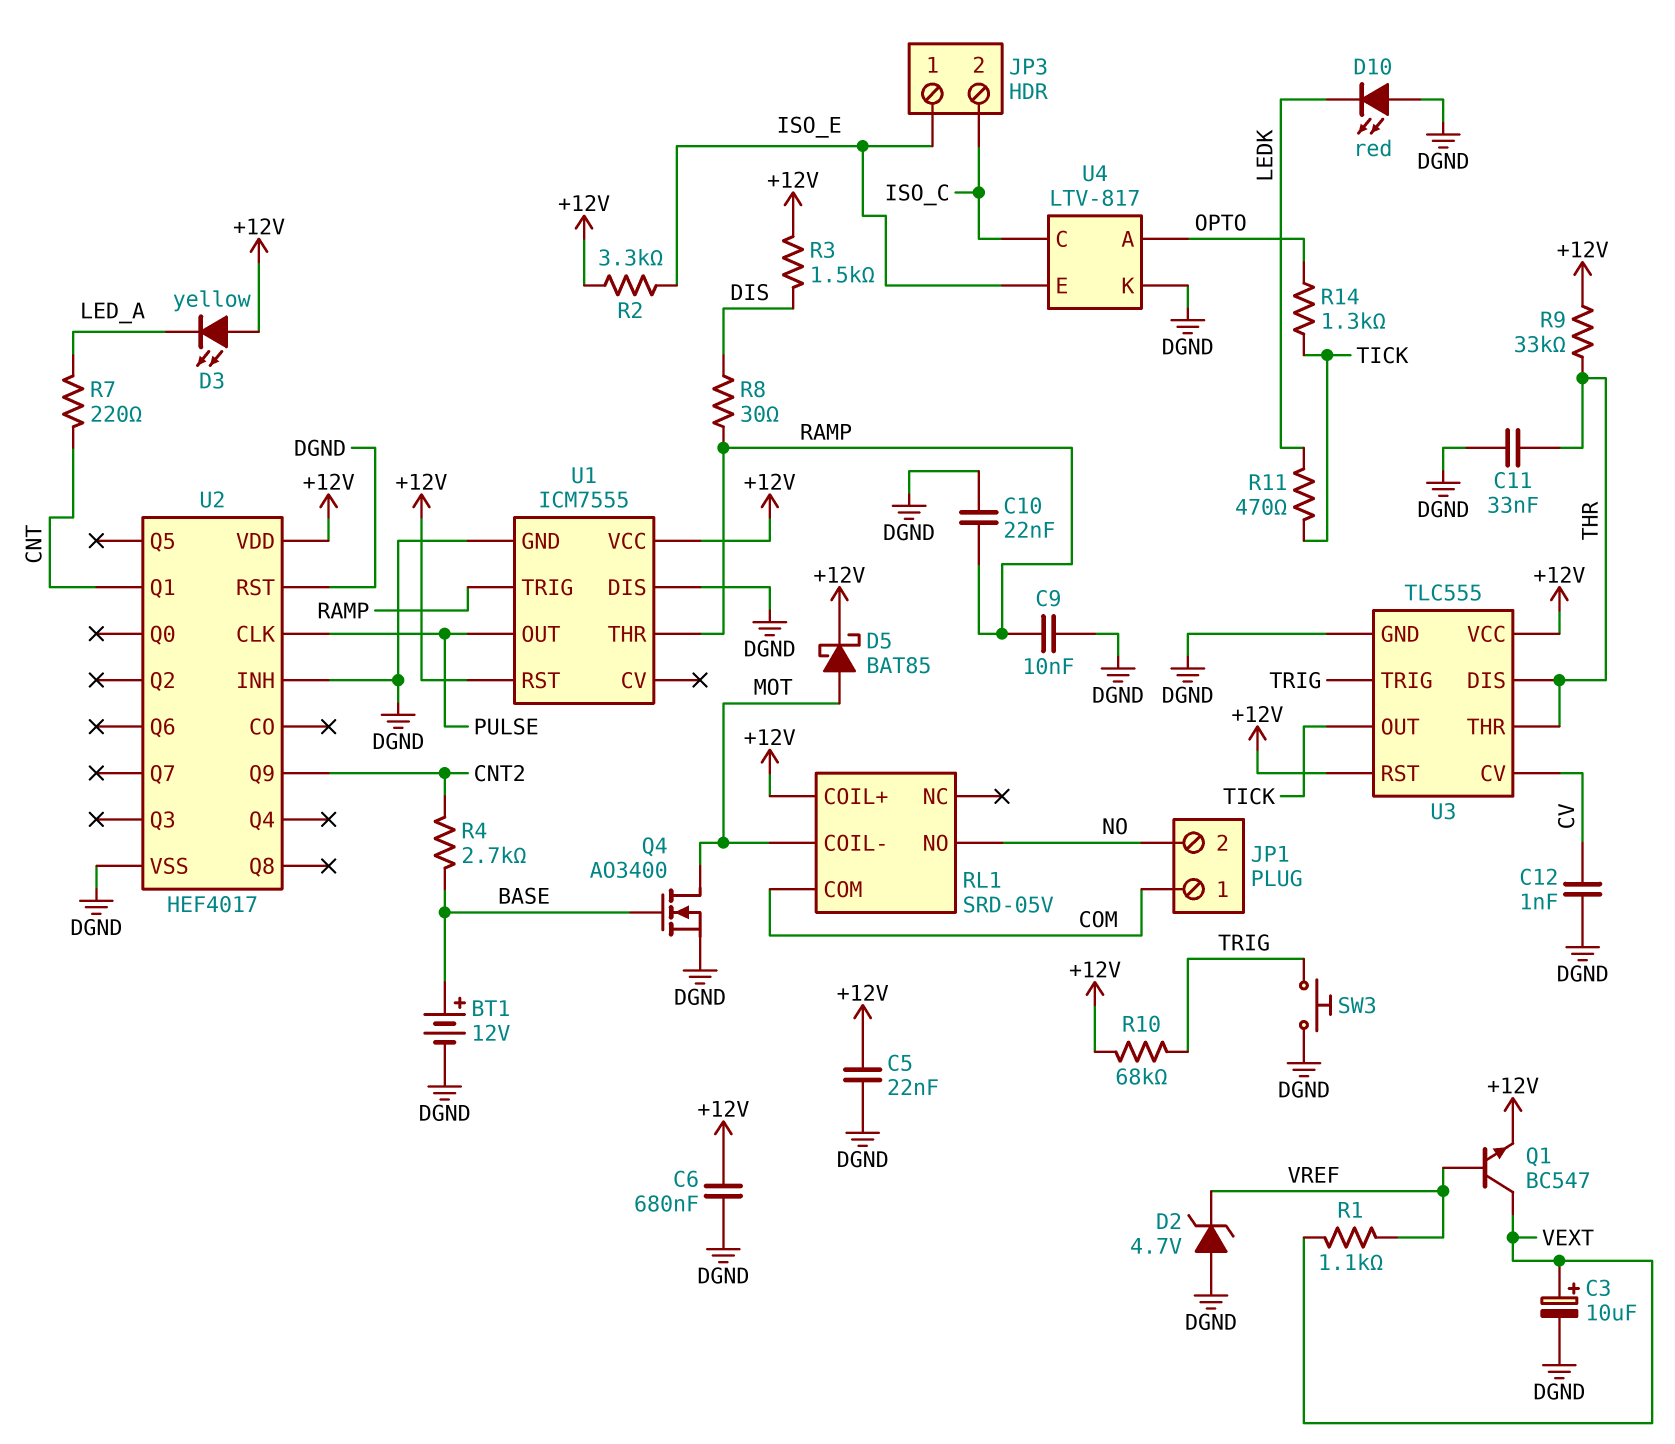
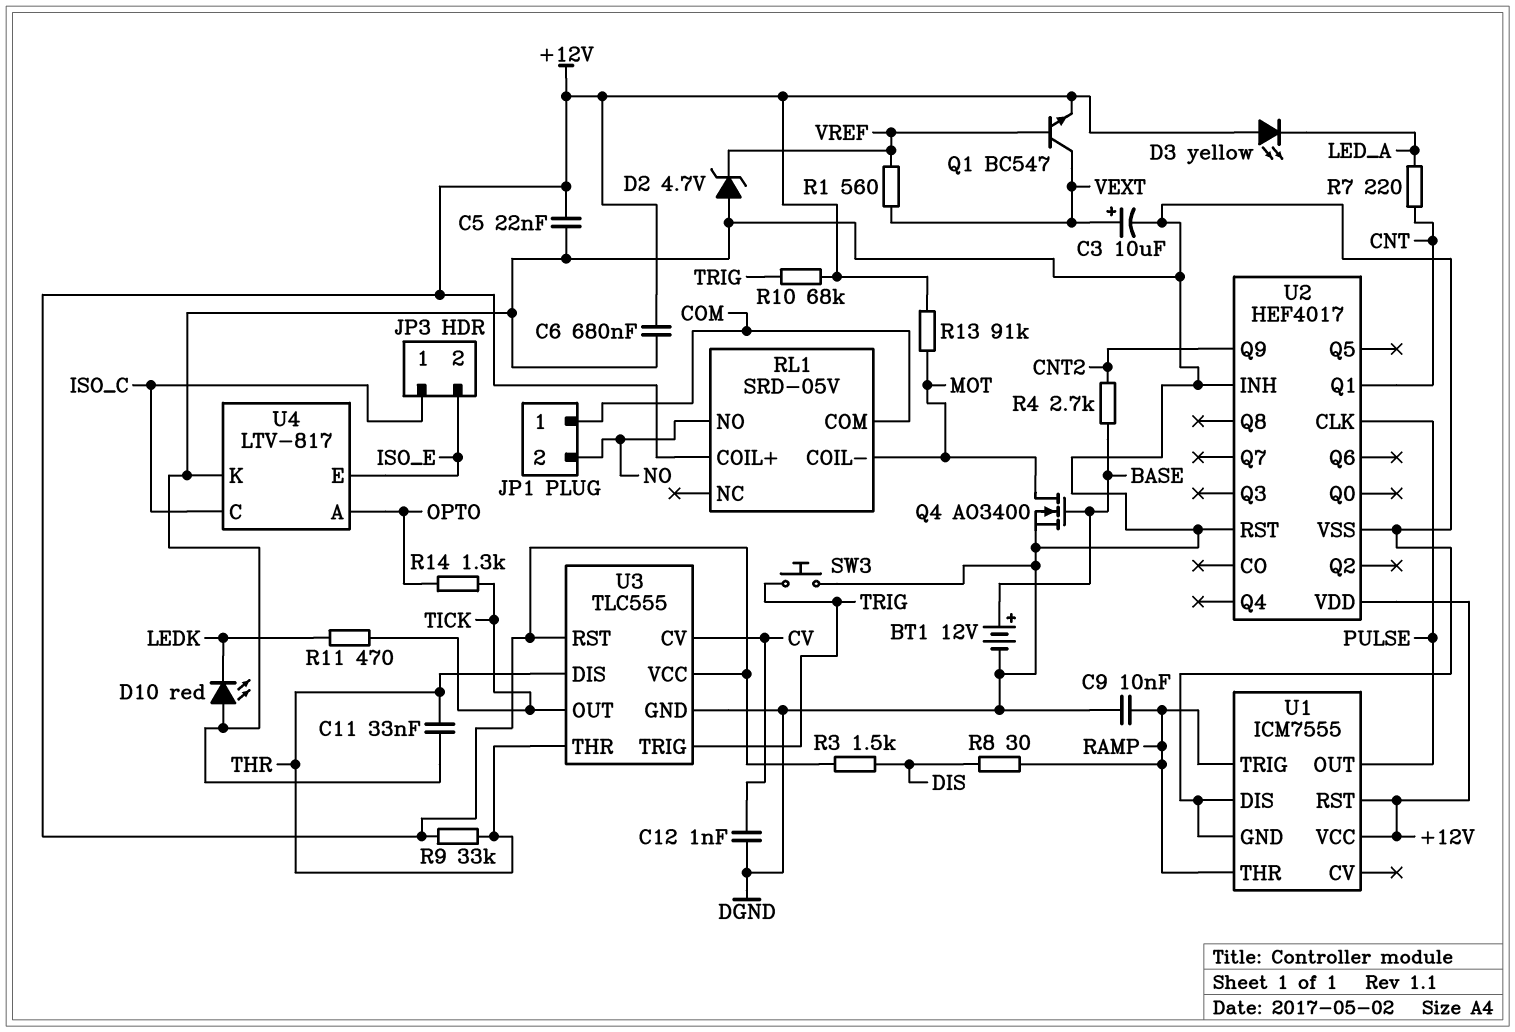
C10: 22nF (DGND, RAMP) -> none
D5: schottky BAT85 (A MOT, K +12V) -> none
JP3 pin 1: ISO_E -> ISO_C
JP3 pin 2: ISO_C -> ISO_E
R1: 1.1k (VEXT, VREF) -> 560 (VEXT, VREF)
R2: 3.3k (+12V, ISO_E) -> none
R13: none -> 91k (+12V, MOT)

